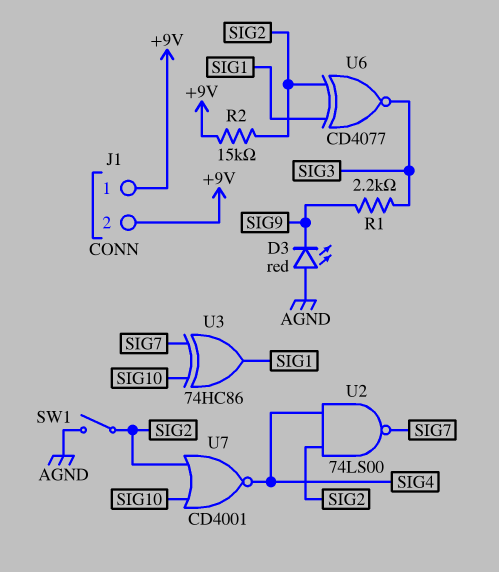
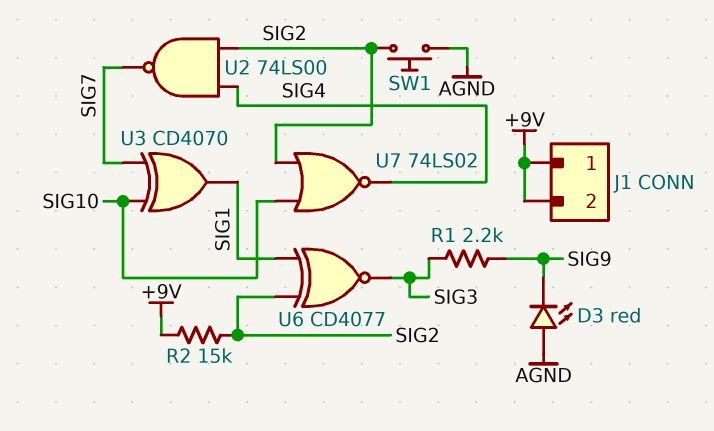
SW1: switch (AGND, SIG2) -> button (AGND, SIG2)
U3: XOR 74HC86 (in SIG7, in SIG10, out SIG1) -> XOR CD4070 (in SIG7, in SIG10, out SIG1)
U7: NOR CD4001 (in SIG2, in SIG10, out SIG4) -> NOR 74LS02 (in SIG2, in SIG10, out SIG4)

